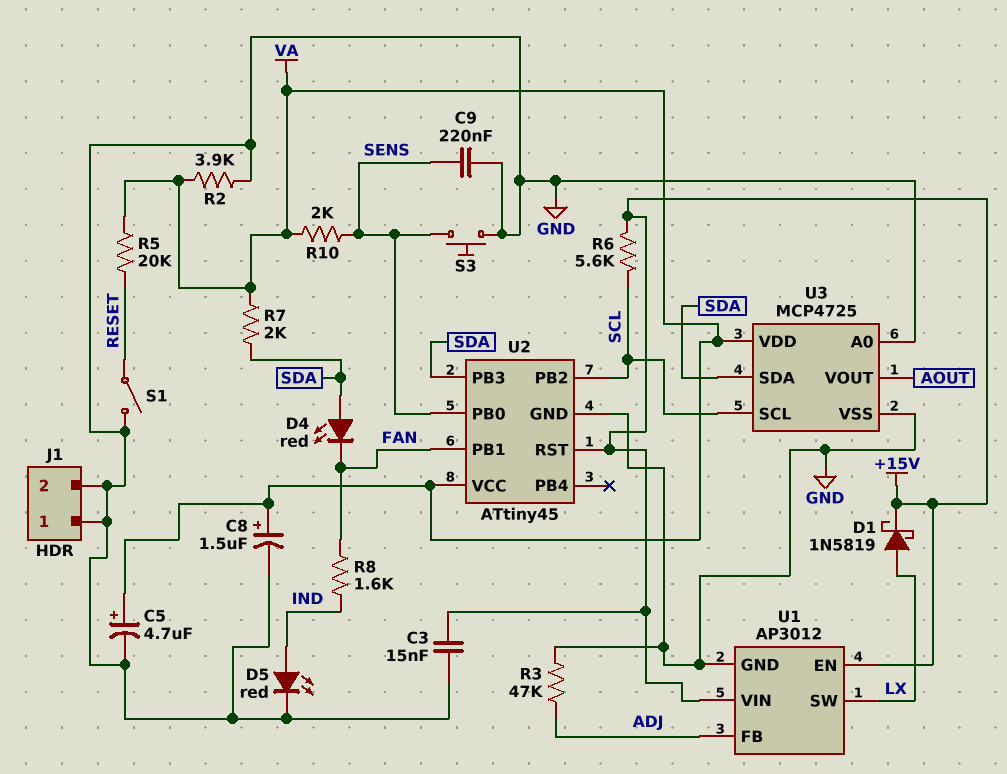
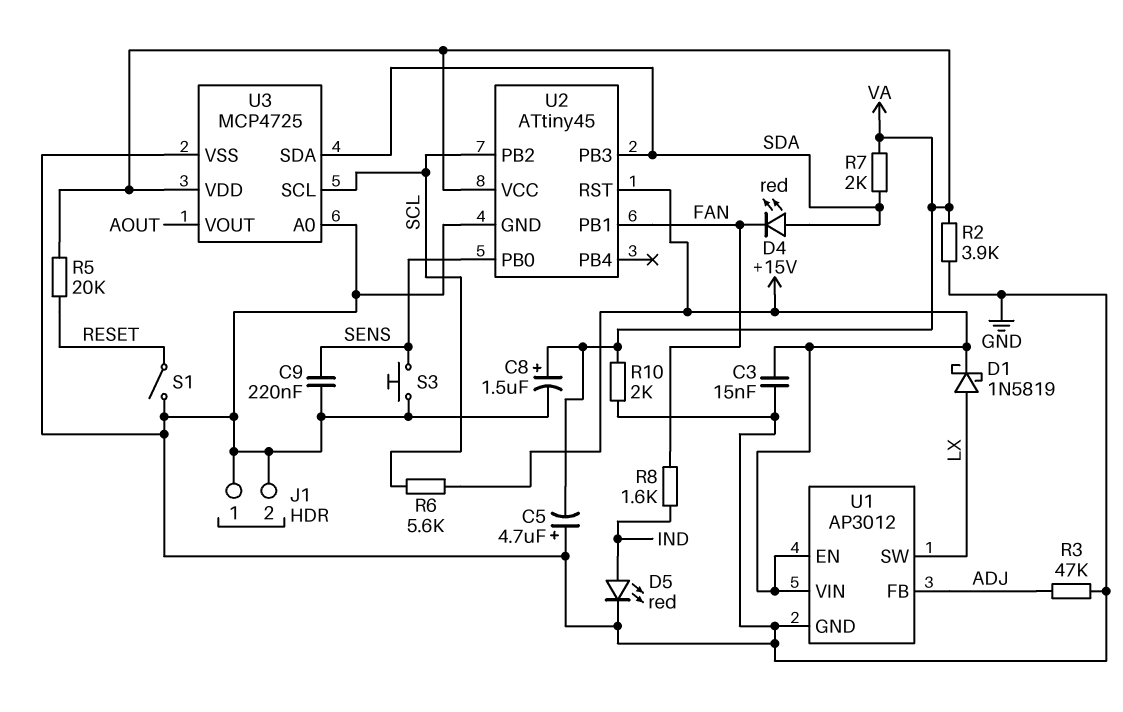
C5: 4.7uF (plus VA, minus GND) -> 4.7uF (plus GND, minus VA)
R10: 2k (SENS, VA) -> 2k (GND, VA)

